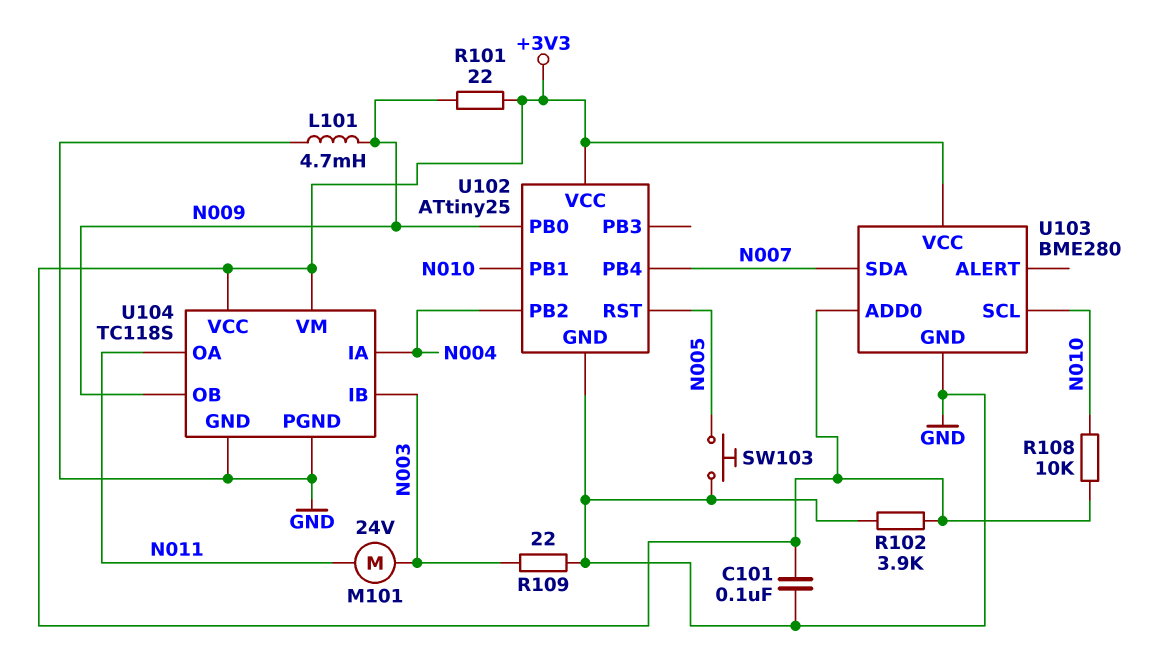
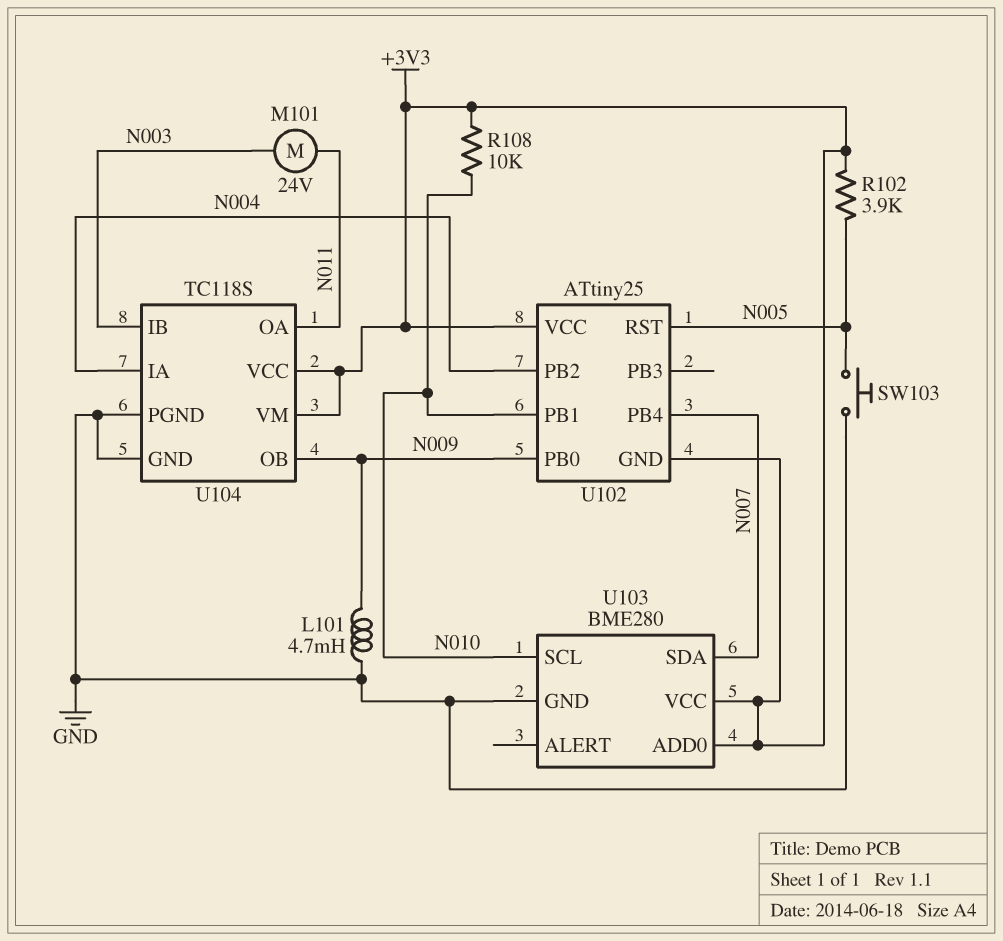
C101: 100nF (+3V3, GND) -> none
R101: 22 (+3V3, N009) -> none
R102: 3.9k (+3V3, GND) -> 3.9k (+3V3, N005)
R109: 22 (GND, N003) -> none
U102 pin GND: GND -> +3V3

